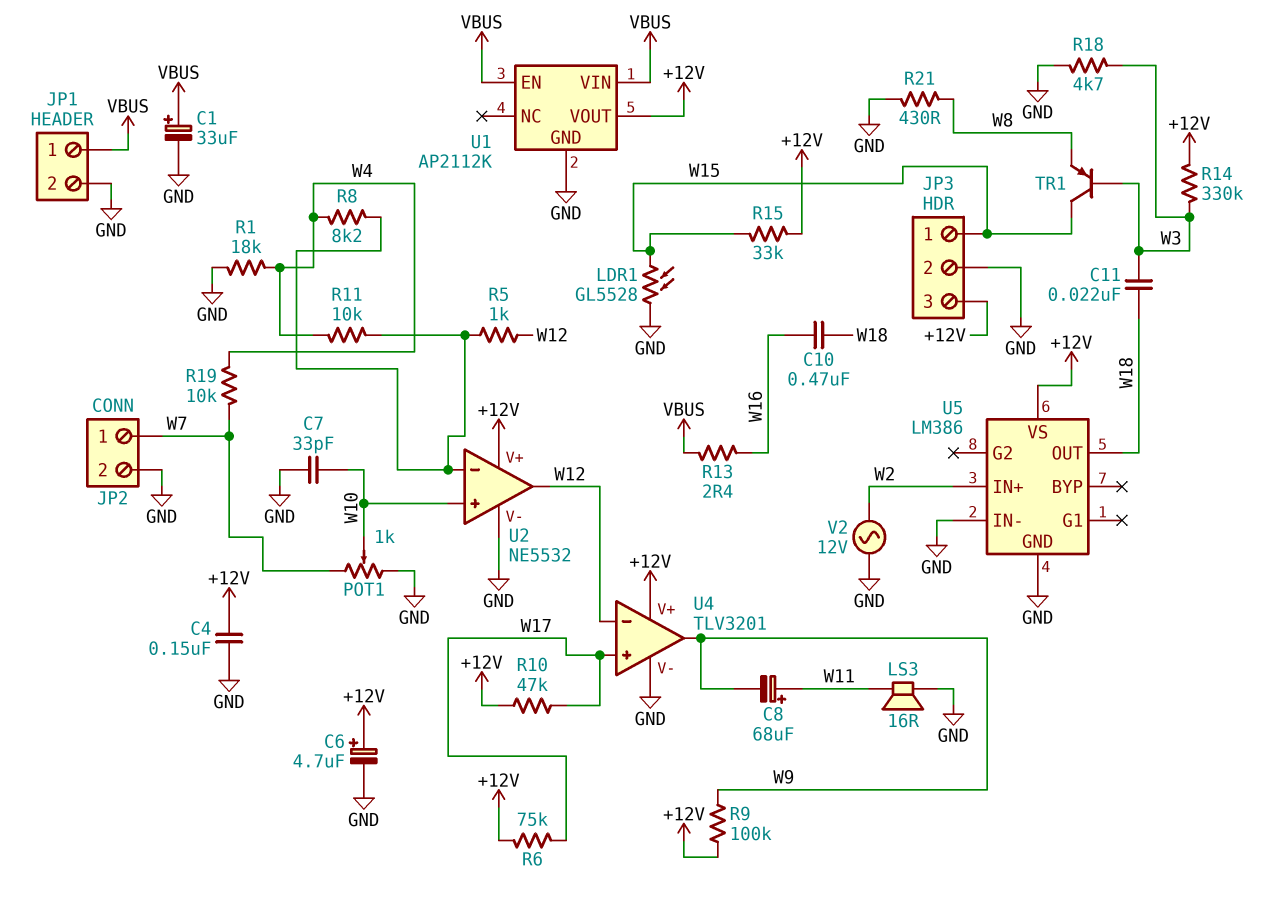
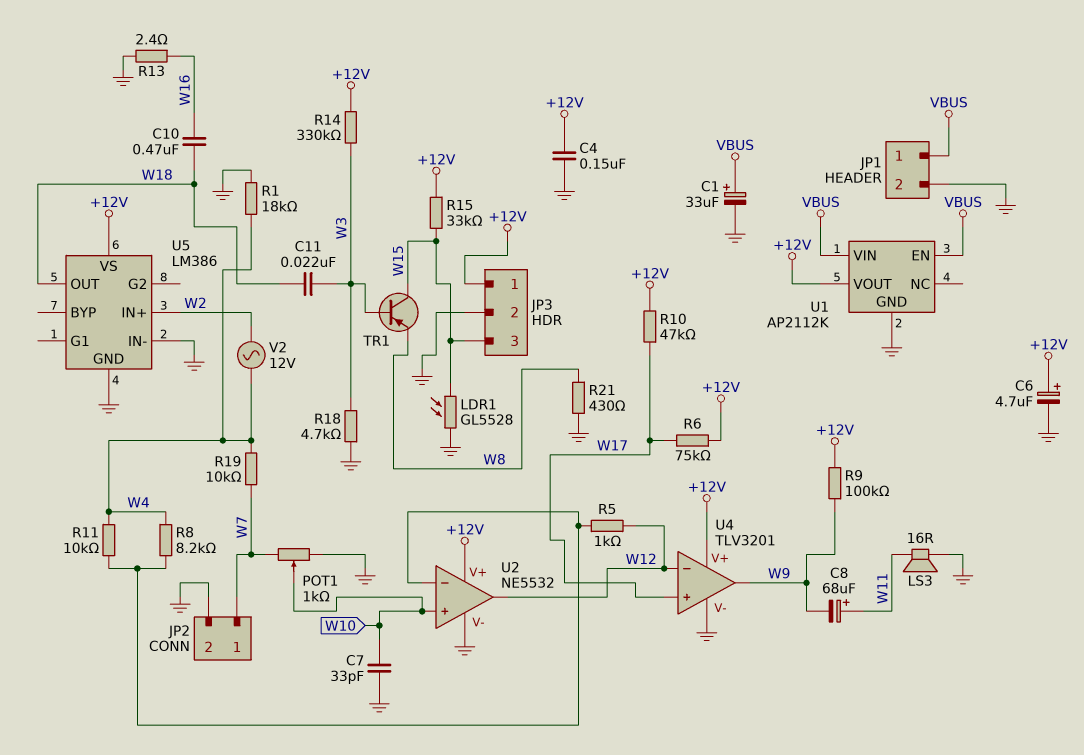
JP3 pin 1: W15 -> +12V
JP3 pin 3: +12V -> W15
R13: 2.4 (VBUS, W16) -> 2.4 (GND, W16)
V2: AC 12V (GND, W2) -> AC 12V (W2, W4)

